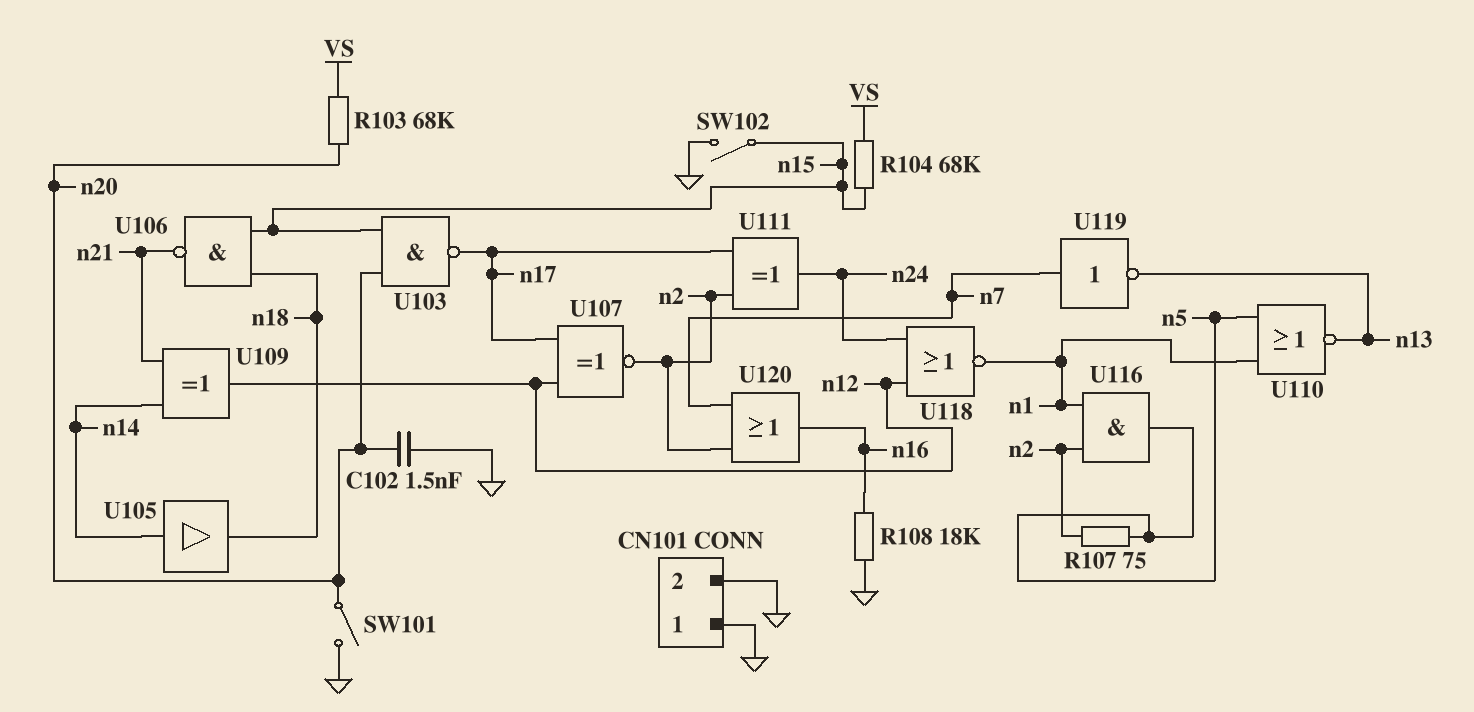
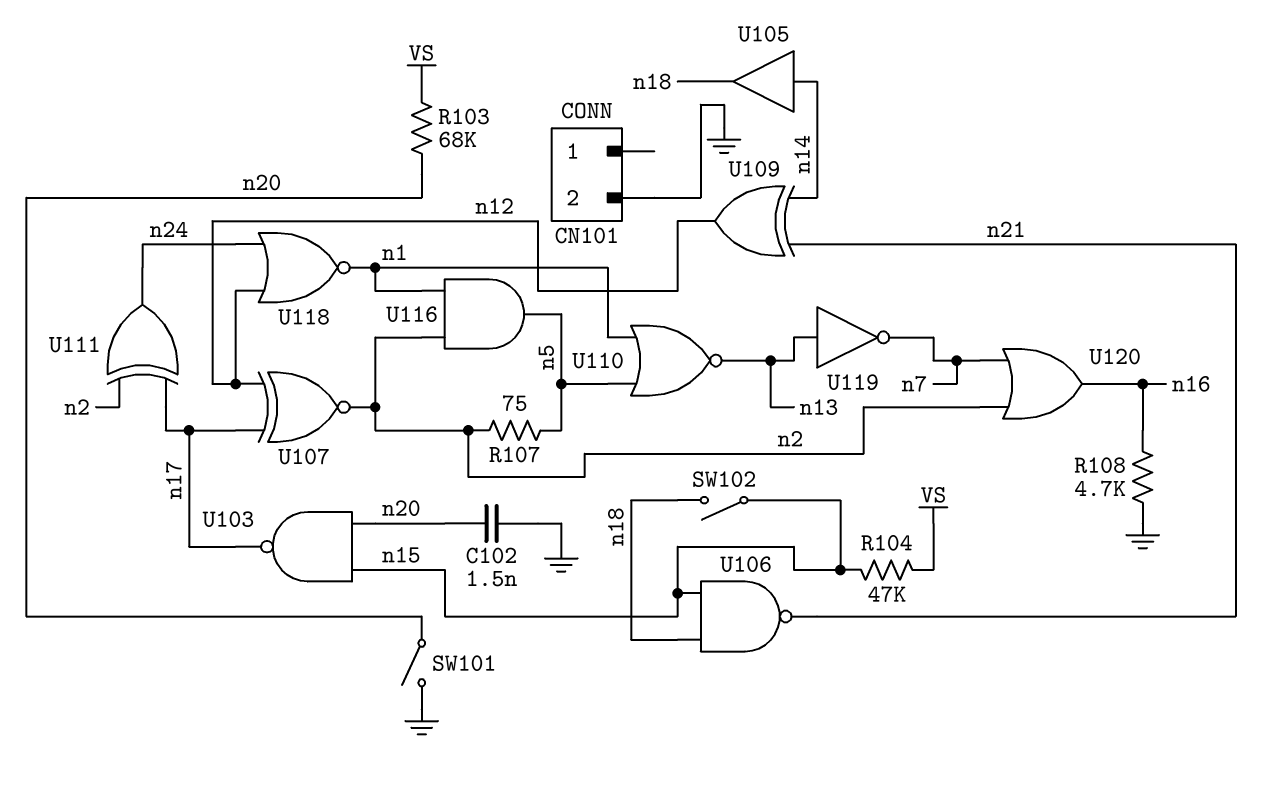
CN101 pin 1: GND -> none
R104: 68k (VS, n15) -> 47k (VS, n15)
R108: 18k (GND, n16) -> 4.7k (GND, n16)
SW102: switch (GND, n15) -> switch (n15, n18)
U119: NOT (in n7, out n13) -> NOT (in n13, out n7)

